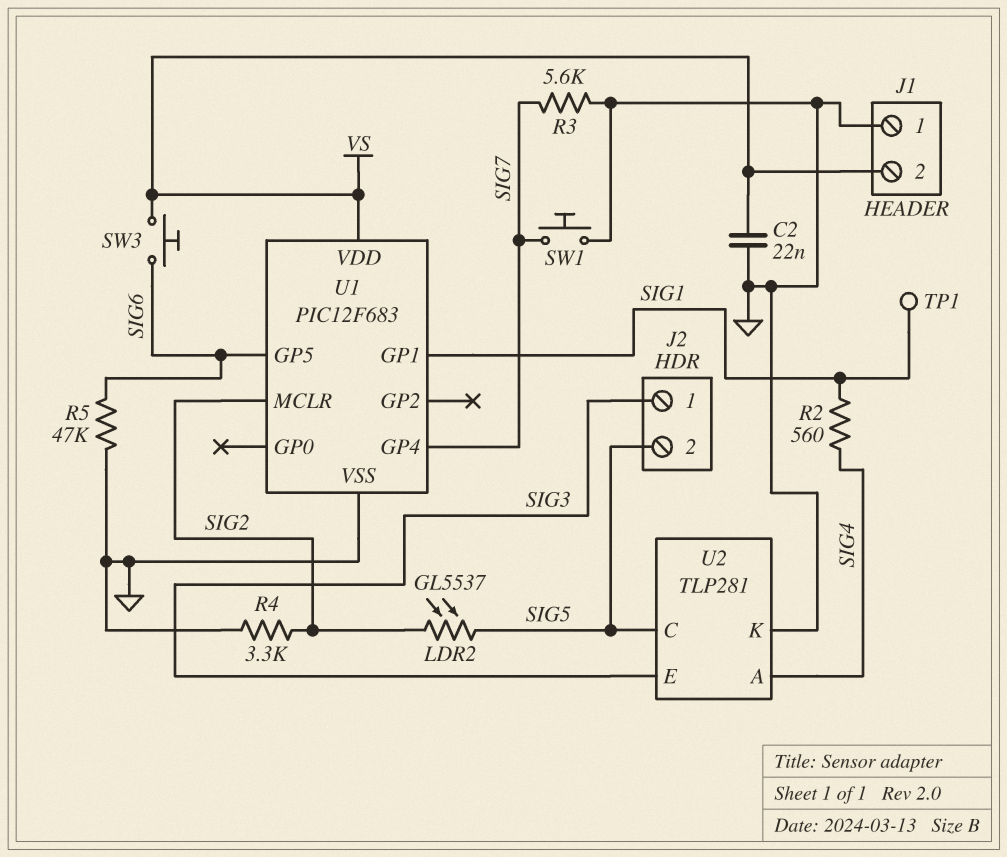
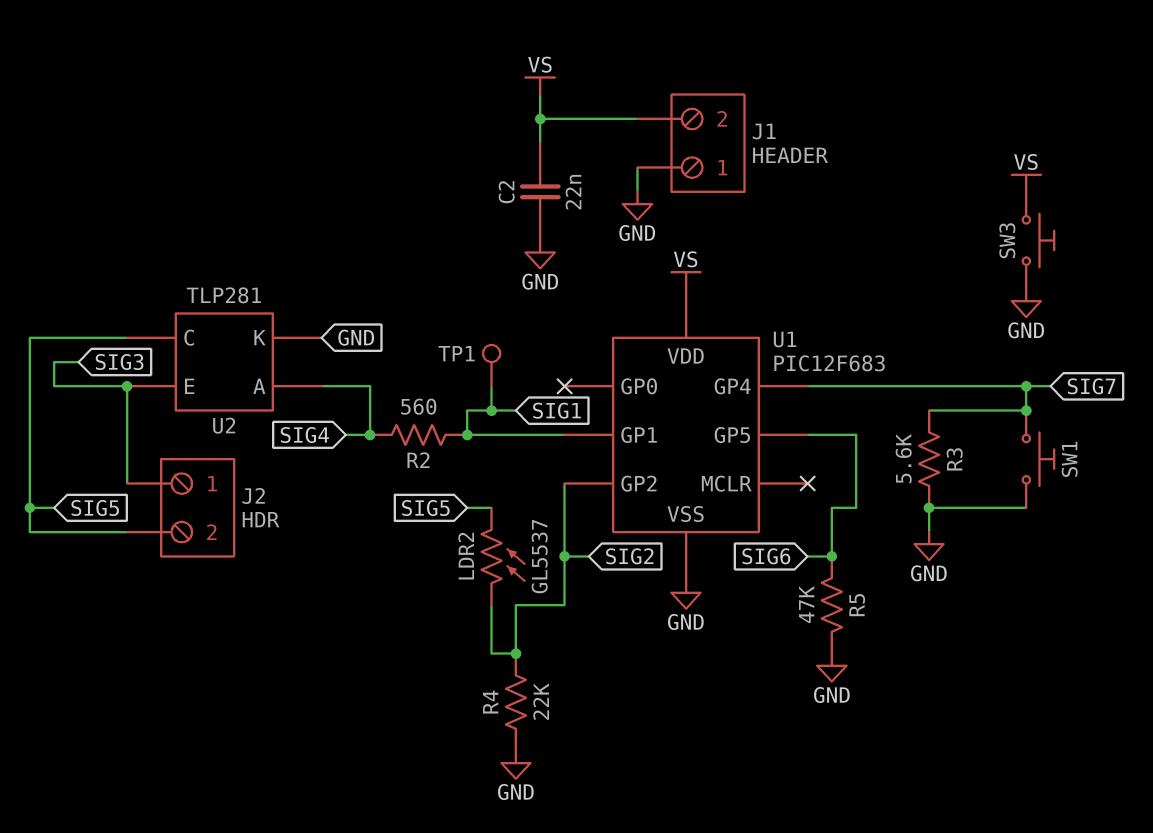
R4: 3.3k (GND, SIG2) -> 22k (GND, SIG2)
SW3: button (SIG6, VS) -> button (GND, VS)
U1 pin GP2: none -> SIG2
U1 pin MCLR: SIG2 -> none

